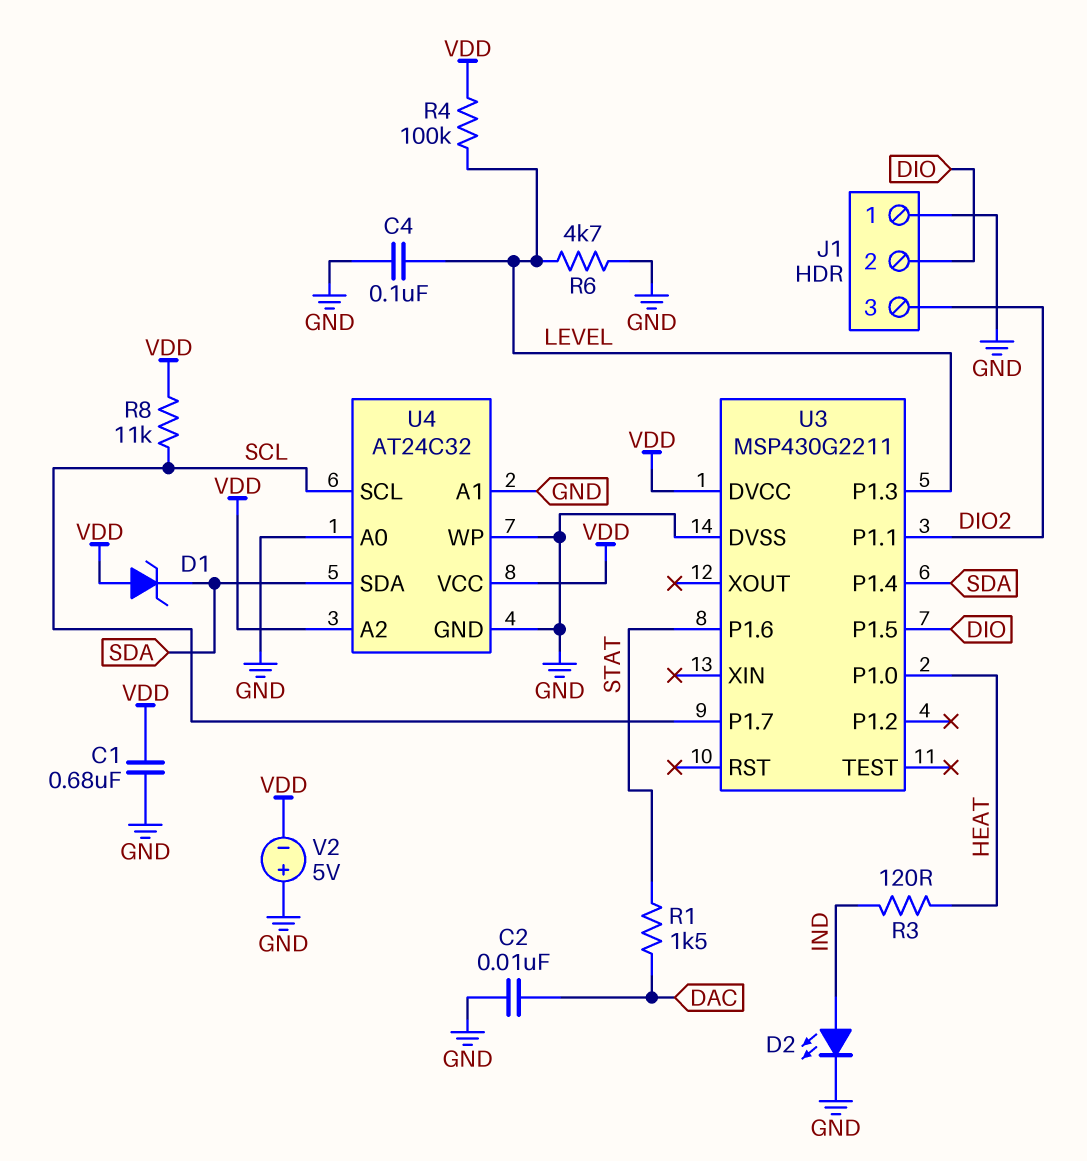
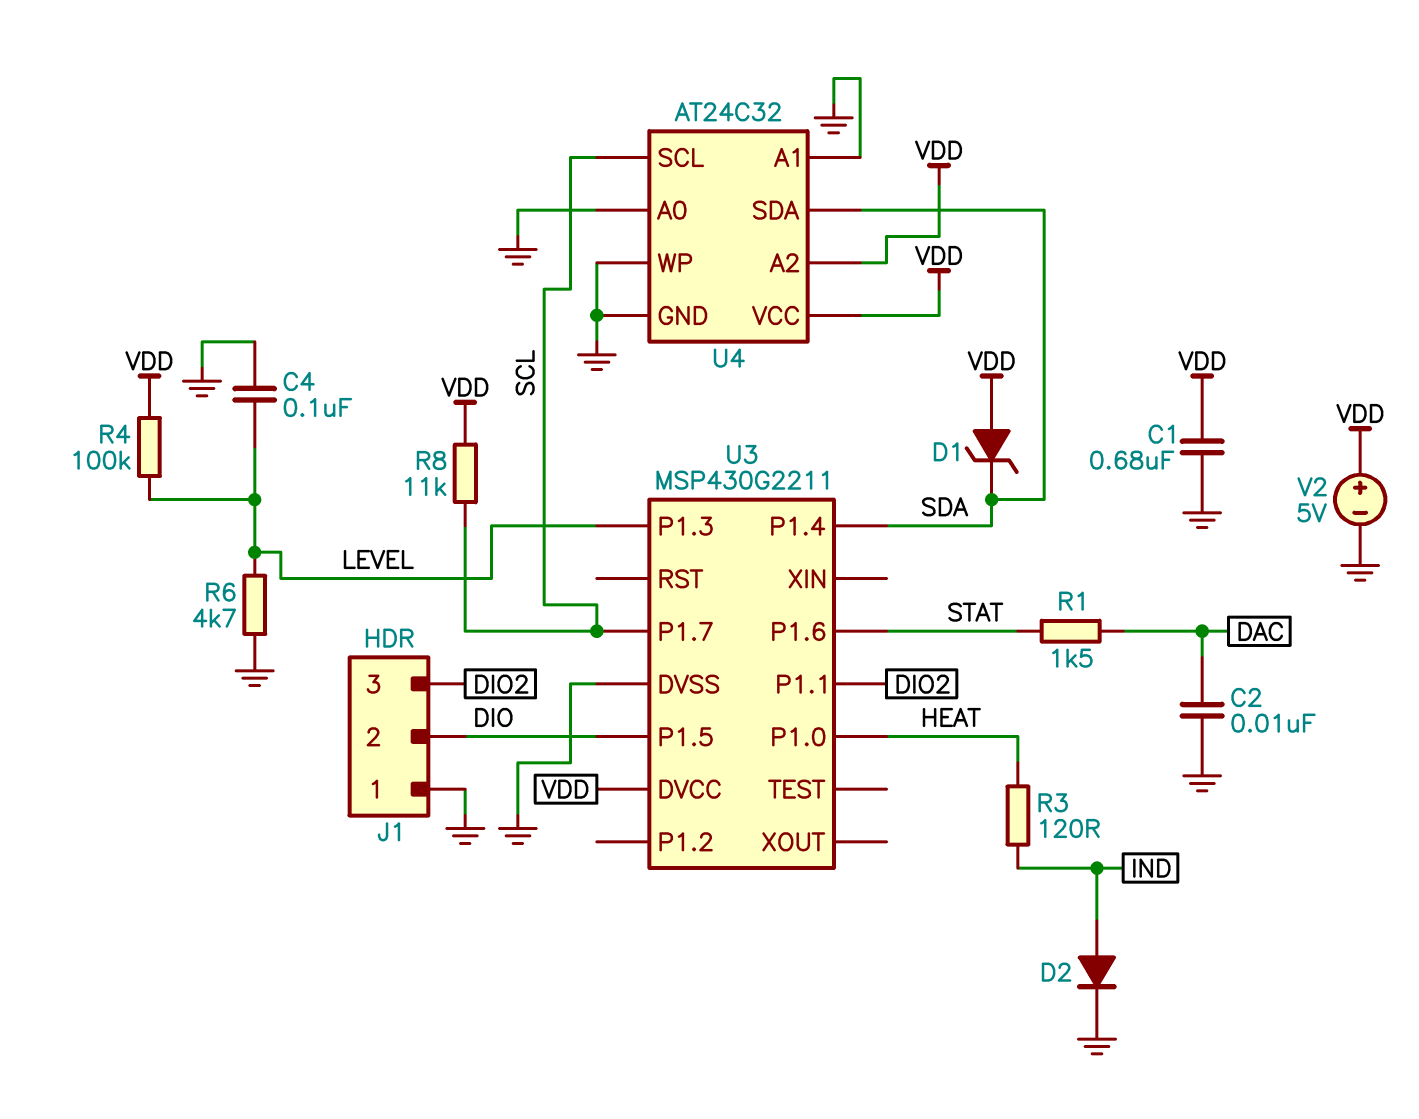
D2: LED (A IND, K GND) -> diode (A IND, K GND)
V2: 5V (plus GND, minus VDD) -> 5V (plus VDD, minus GND)

